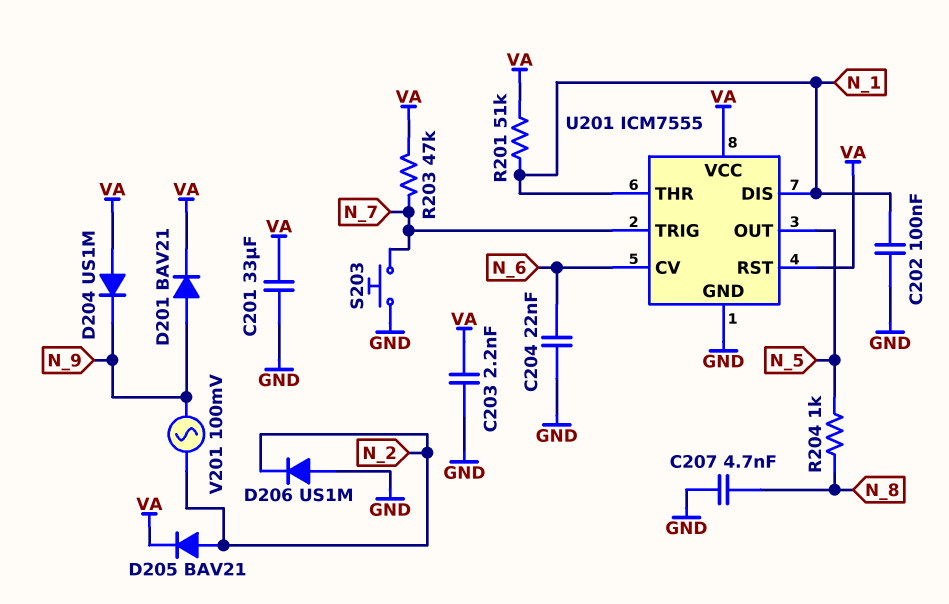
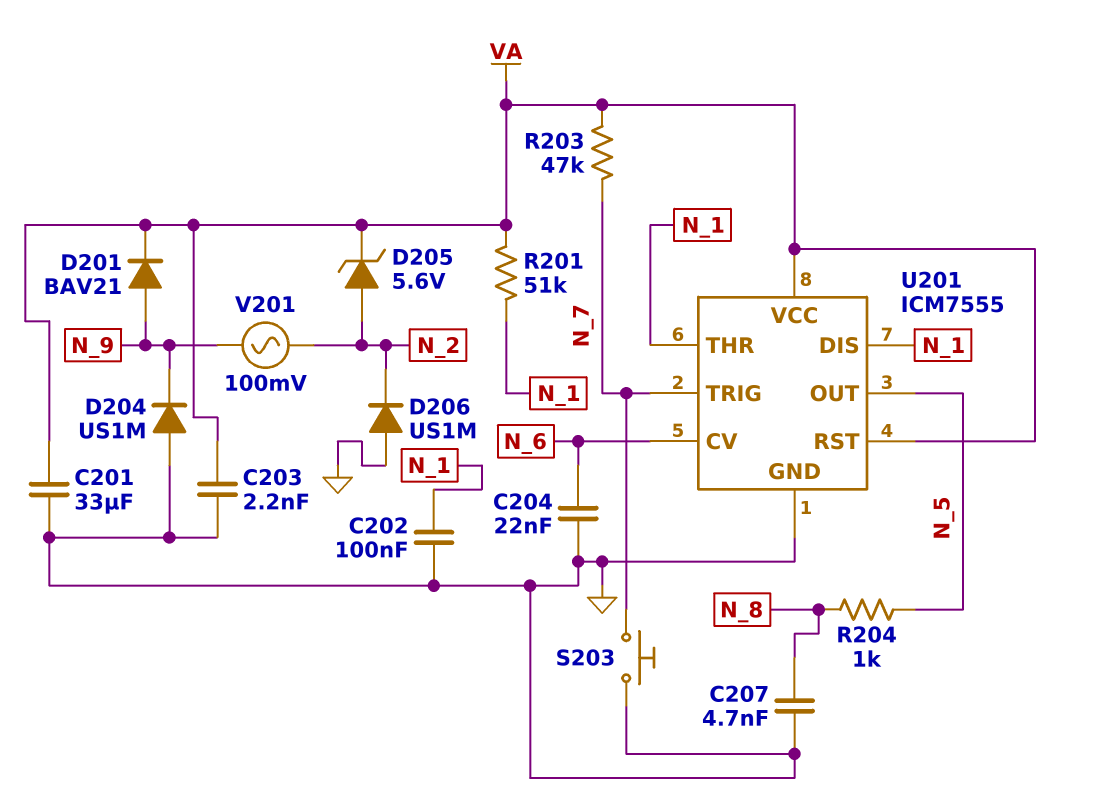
D204: diode US1M (A VA, K N_9) -> diode US1M (A GND, K N_9)
D205: diode BAV21 (A N_2, K VA) -> zener 5.6V (A N_2, K VA)

